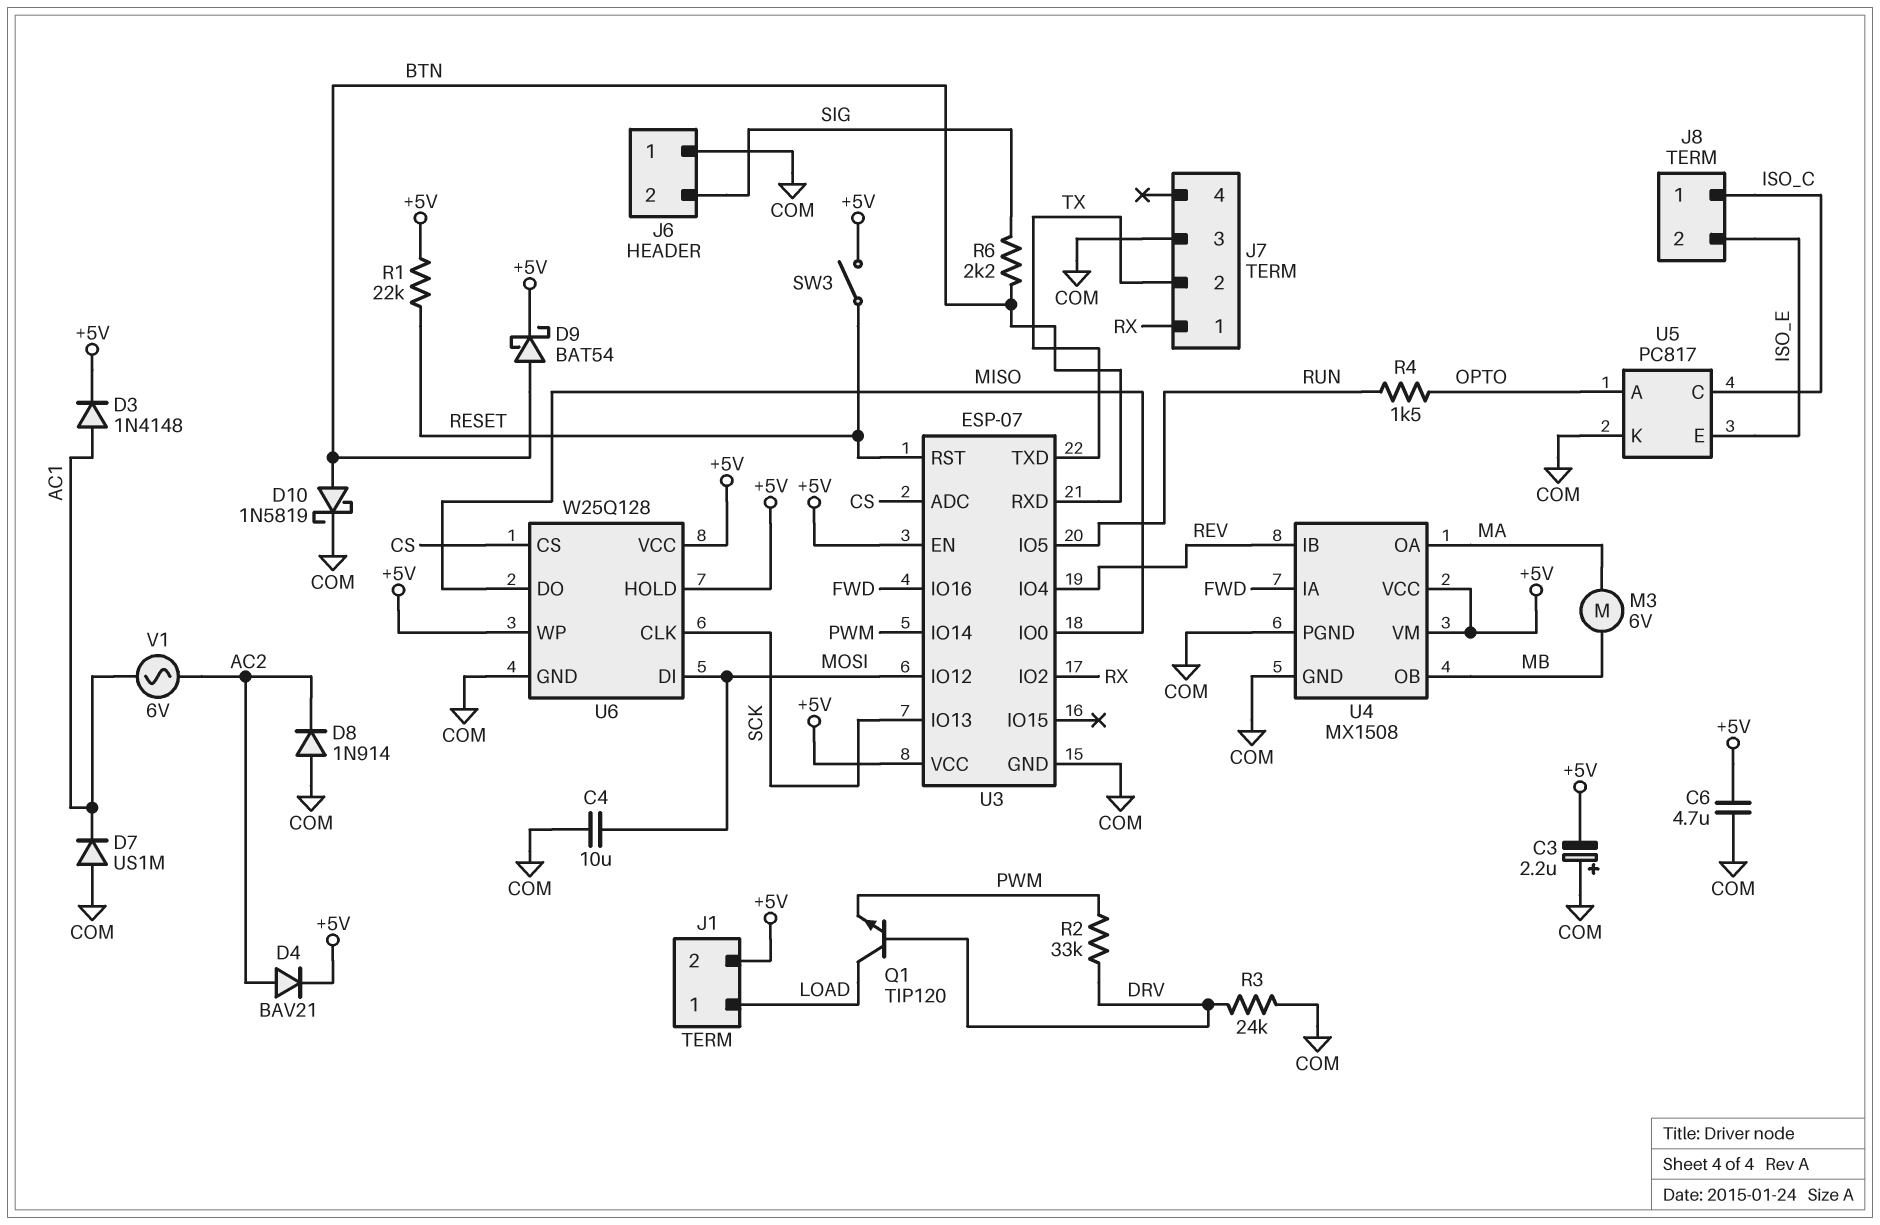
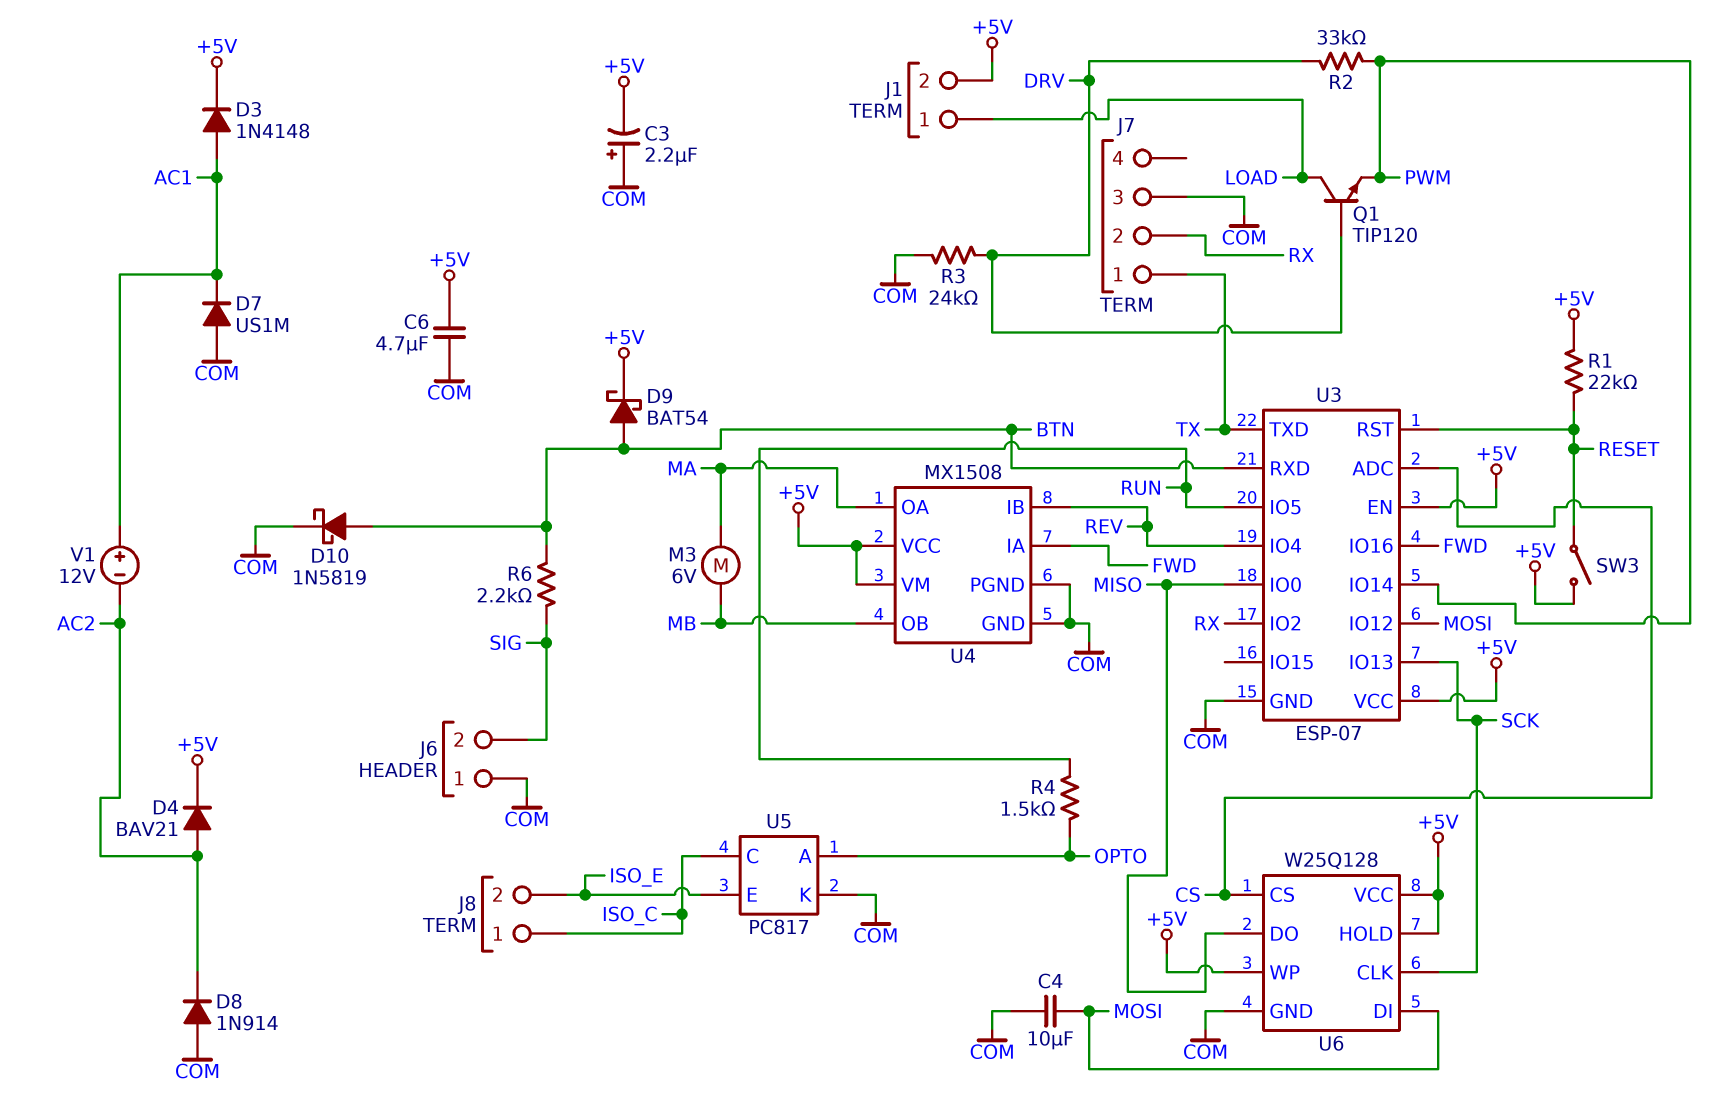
J7 pin 1: RX -> TX
J7 pin 2: TX -> RX
V1: AC 6V (AC1, AC2) -> 12V (plus AC1, minus AC2)

